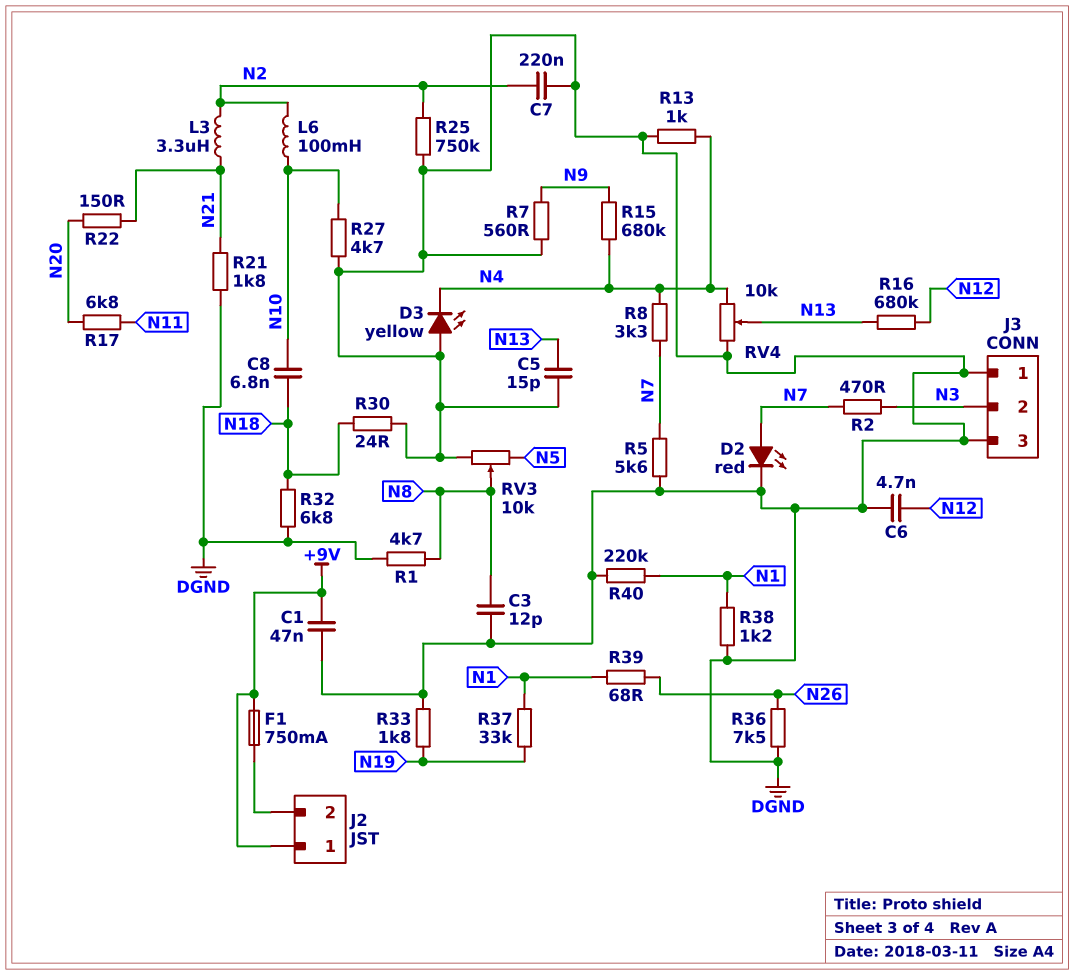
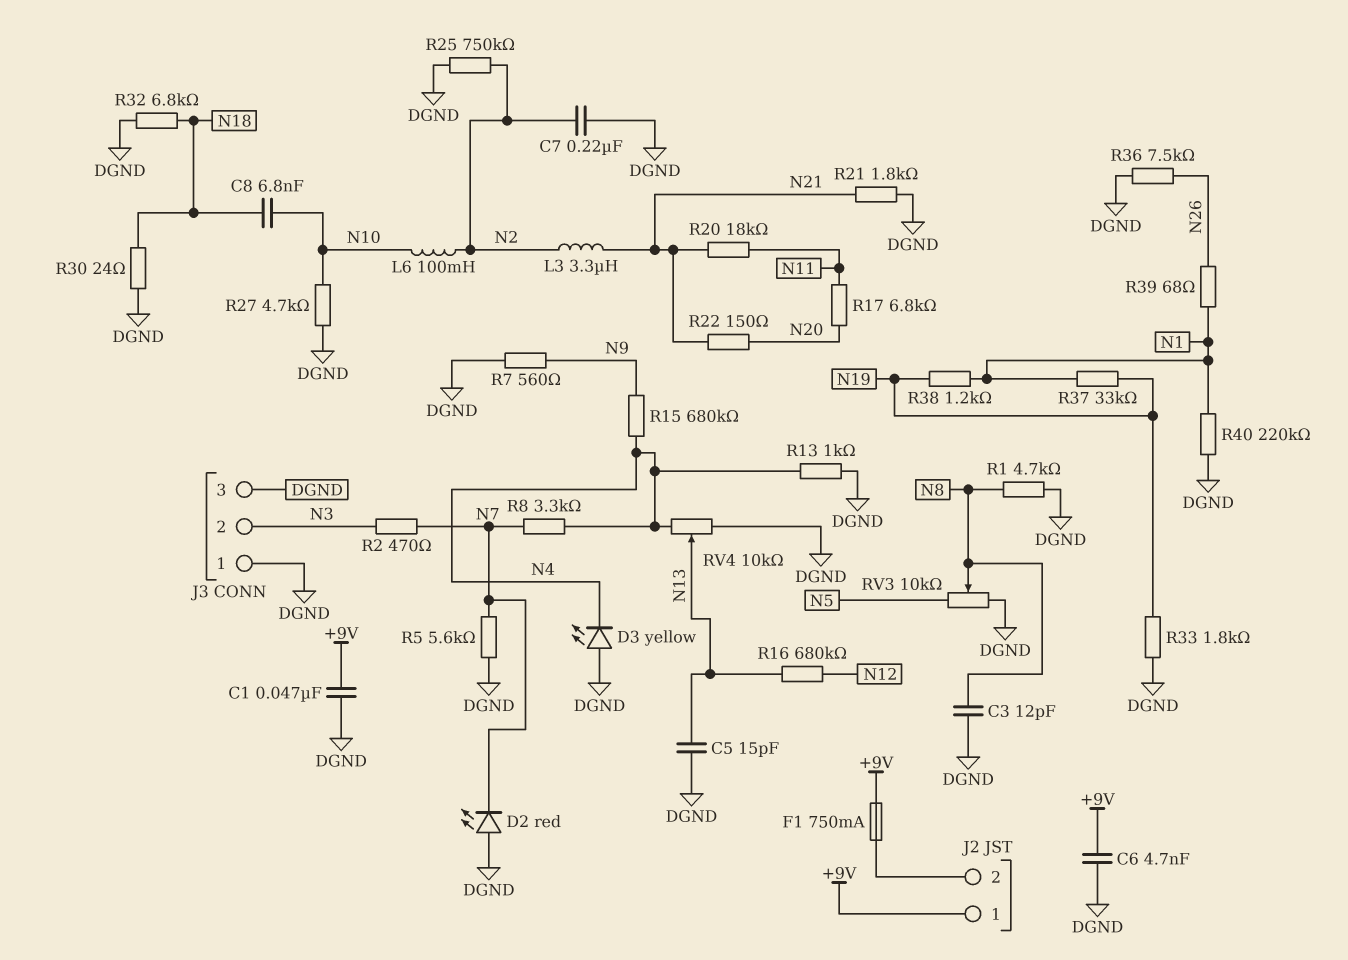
C6: 4.7nF (DGND, N12) -> 4.7nF (+9V, DGND)
D2: LED red (A N7, K DGND) -> LED red (A DGND, K N7)
R20: none -> 18k (N11, N21)
R38: 1.2k (DGND, N1) -> 1.2k (N1, N19)

